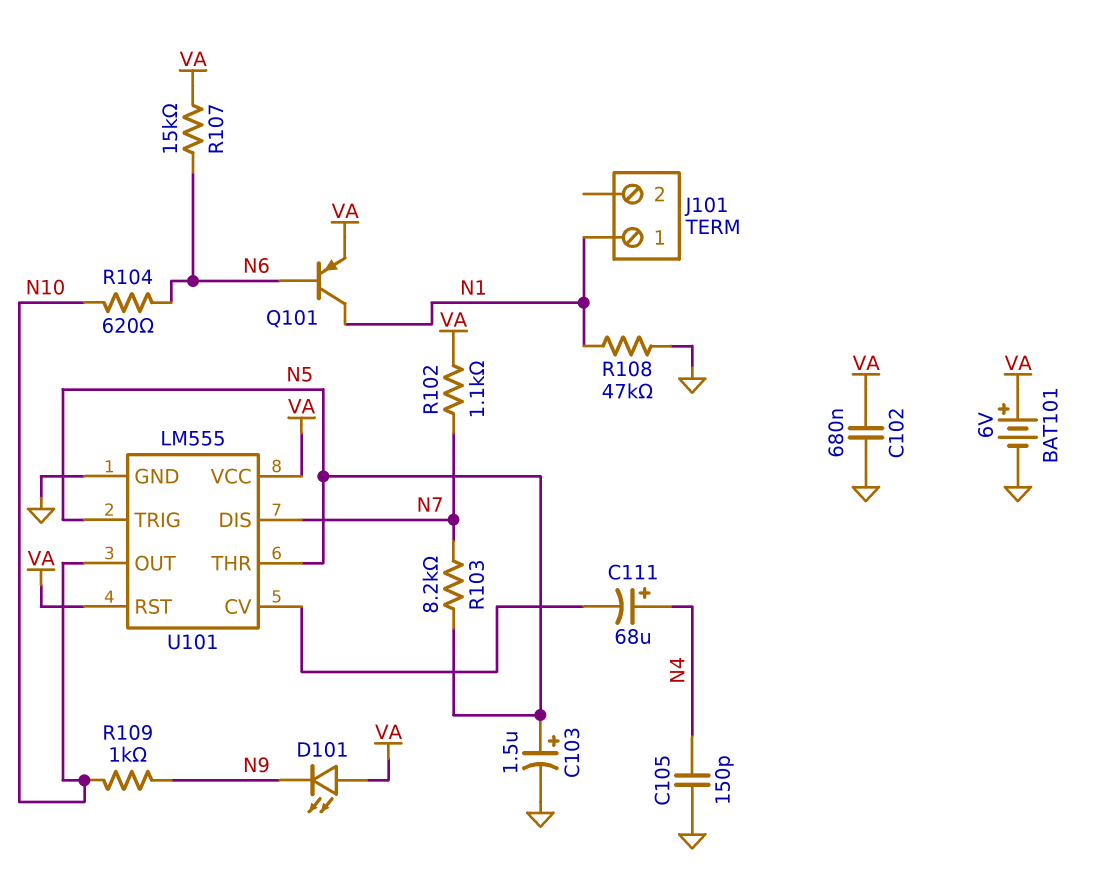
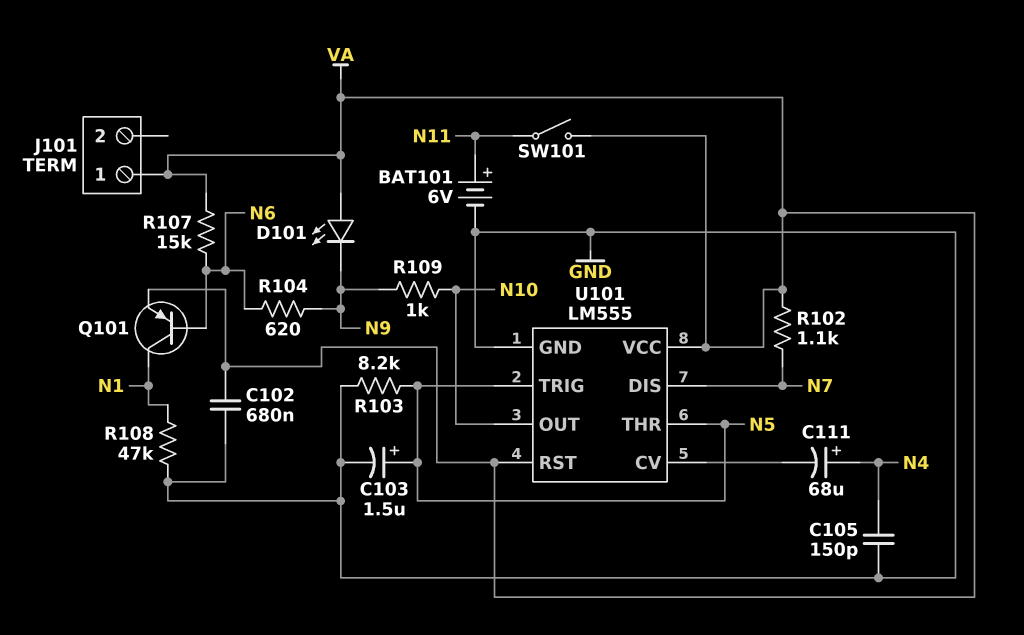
BAT101: 6V (plus VA, minus GND) -> 6V (plus N11, minus GND)
J101 pin 1: N1 -> VA
R103: 8.2k (N5, N7) -> 8.2k (GND, N5)
R104: 620 (N6, N10) -> 620 (N6, N9)
SW101: none -> switch (N11, VA)

